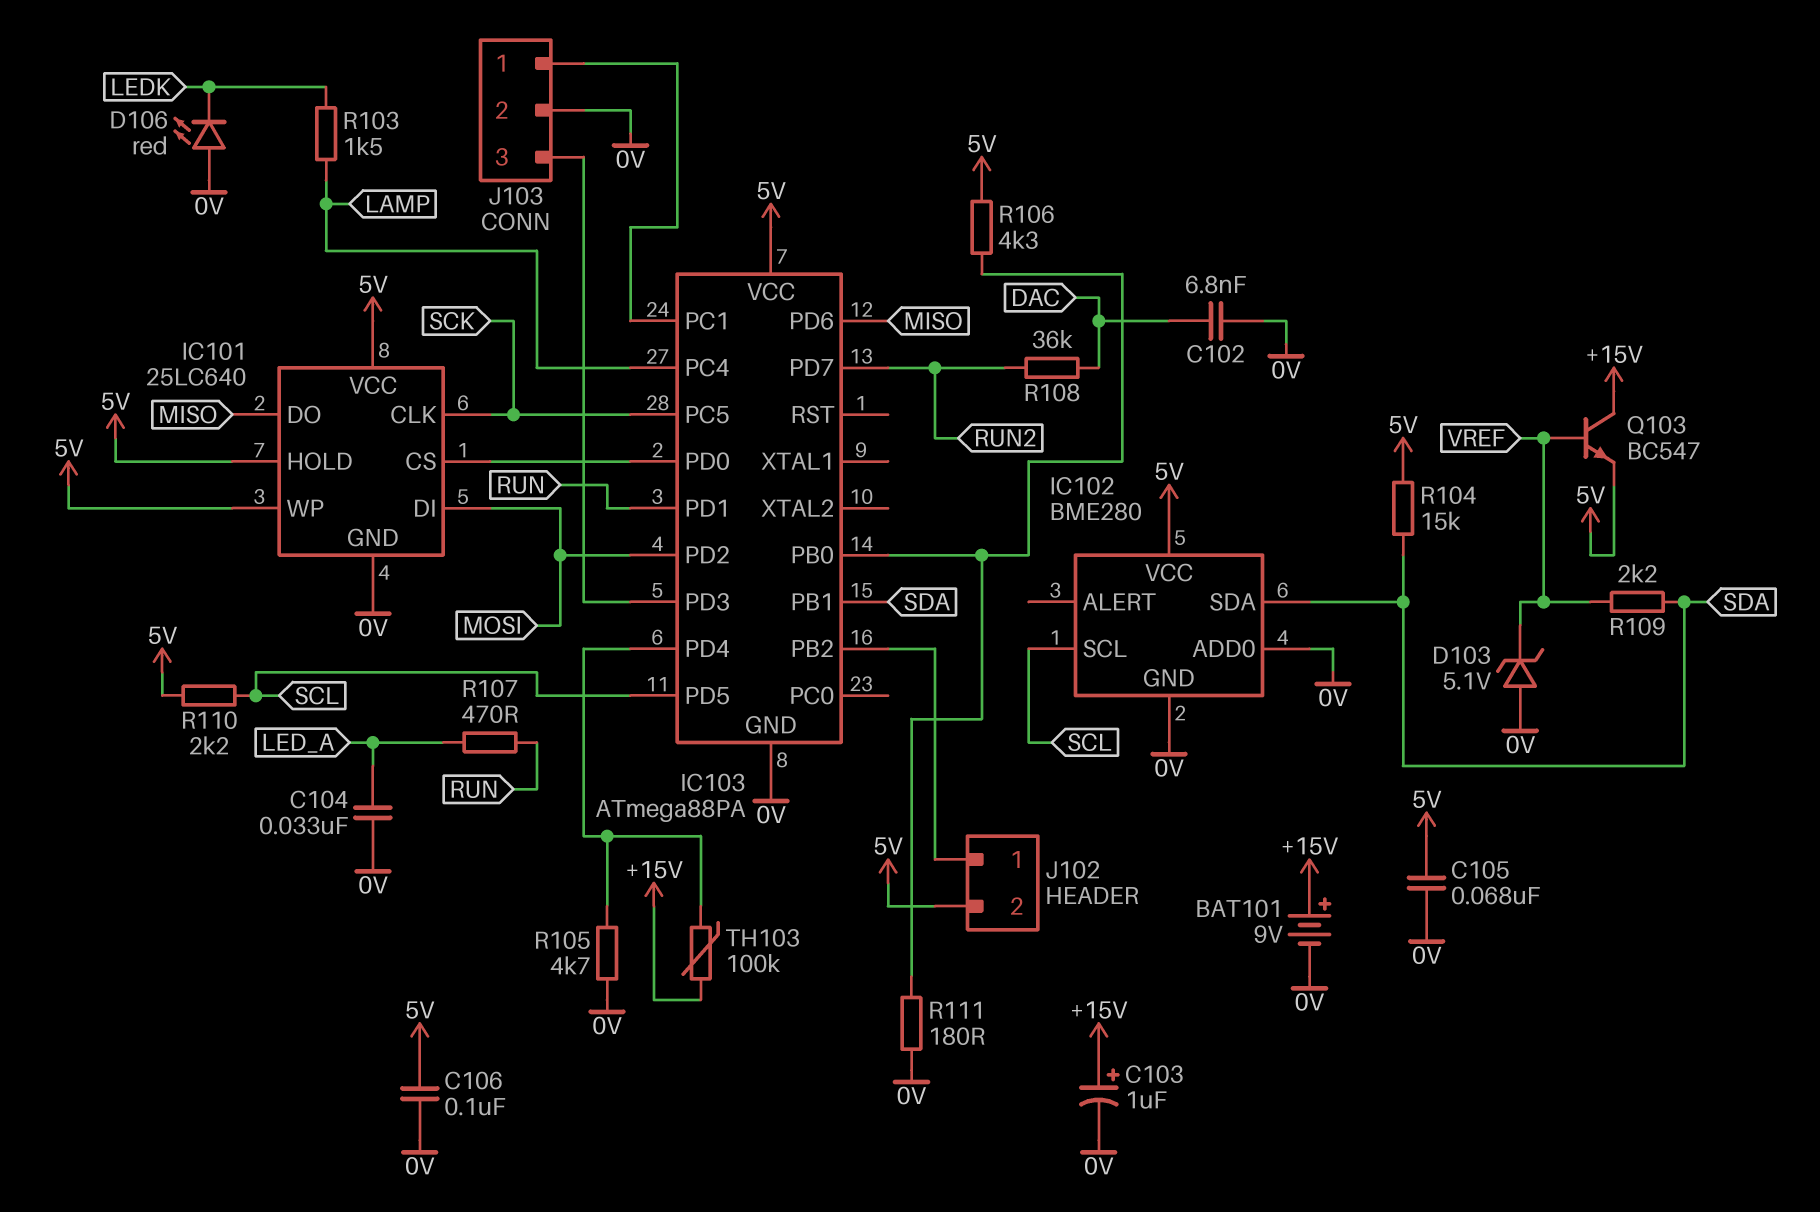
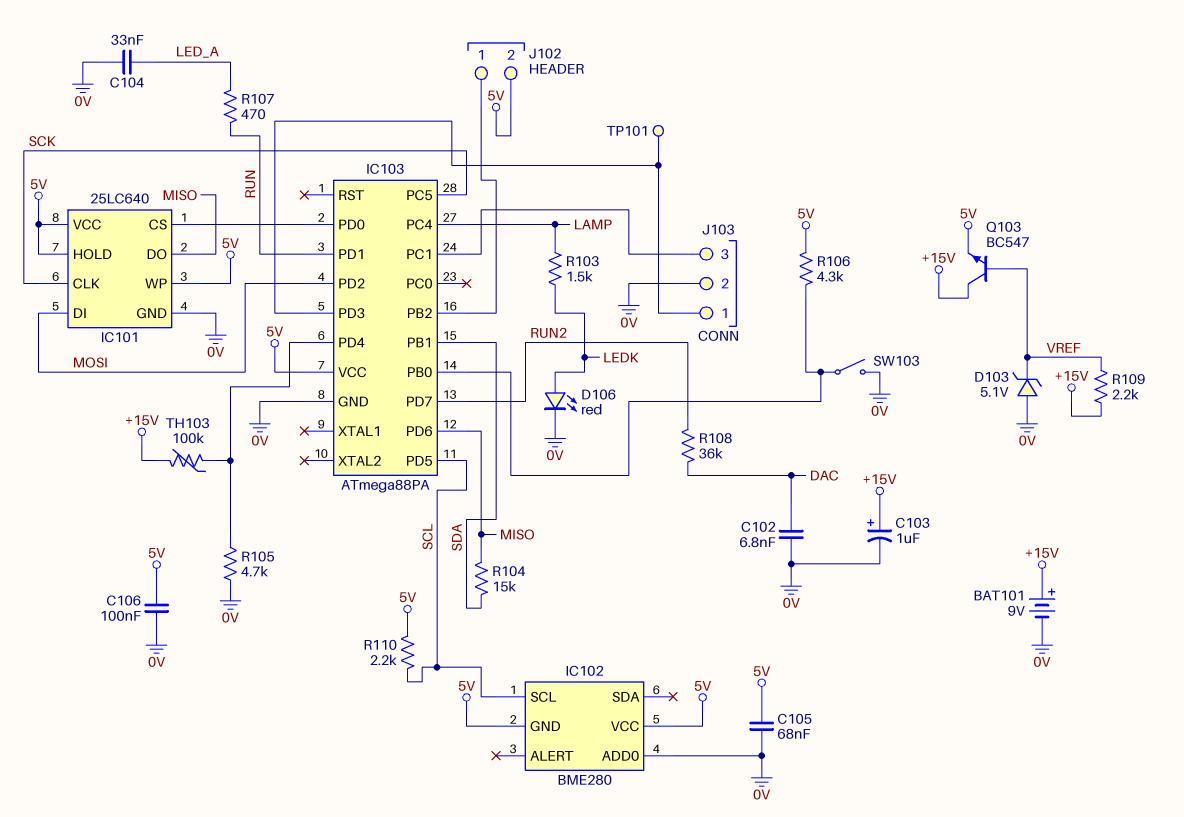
D106: LED red (A 0V, K LEDK) -> LED red (A LEDK, K 0V)
IC102 pin GND: 0V -> 5V
IC102 pin SDA: SDA -> none
J103 pin 1: IC103/PC1 -> IC103/PD3
J103 pin 3: IC103/PD3 -> IC103/PC1
R104: 15k (5V, SDA) -> 15k (MISO, SDA)
R109: 2.2k (SDA, VREF) -> 2.2k (+15V, VREF)
R111: 180 (0V, IC103/PB0) -> none
SW103: none -> switch (0V, IC103/PB0)
TP101: none -> test point (IC103/PD3)

